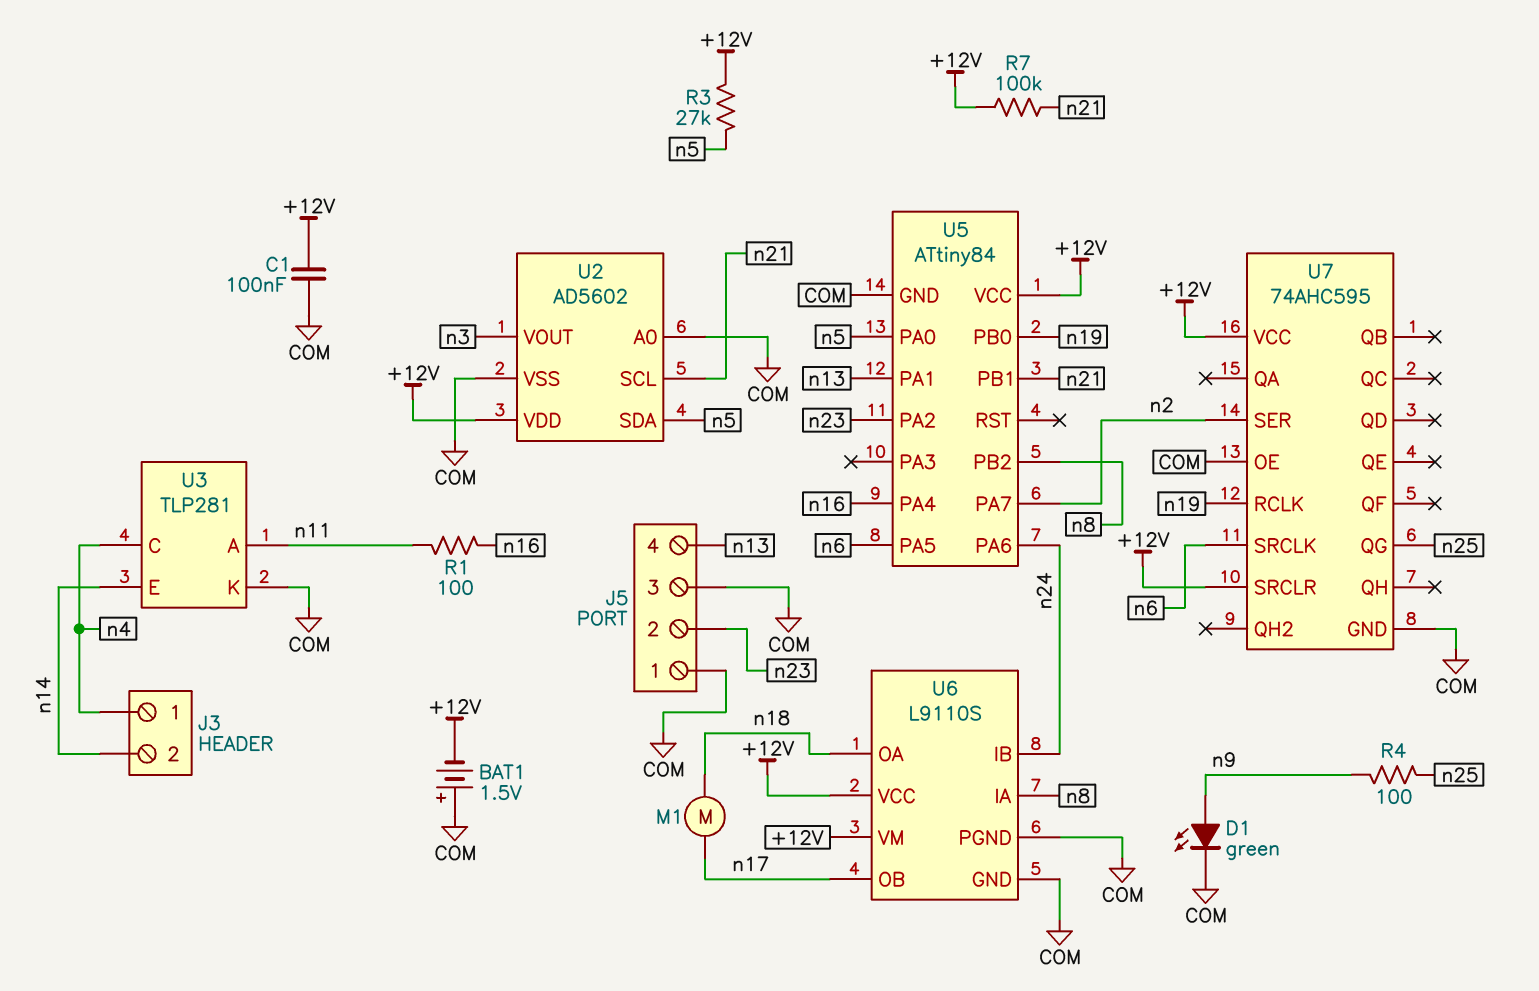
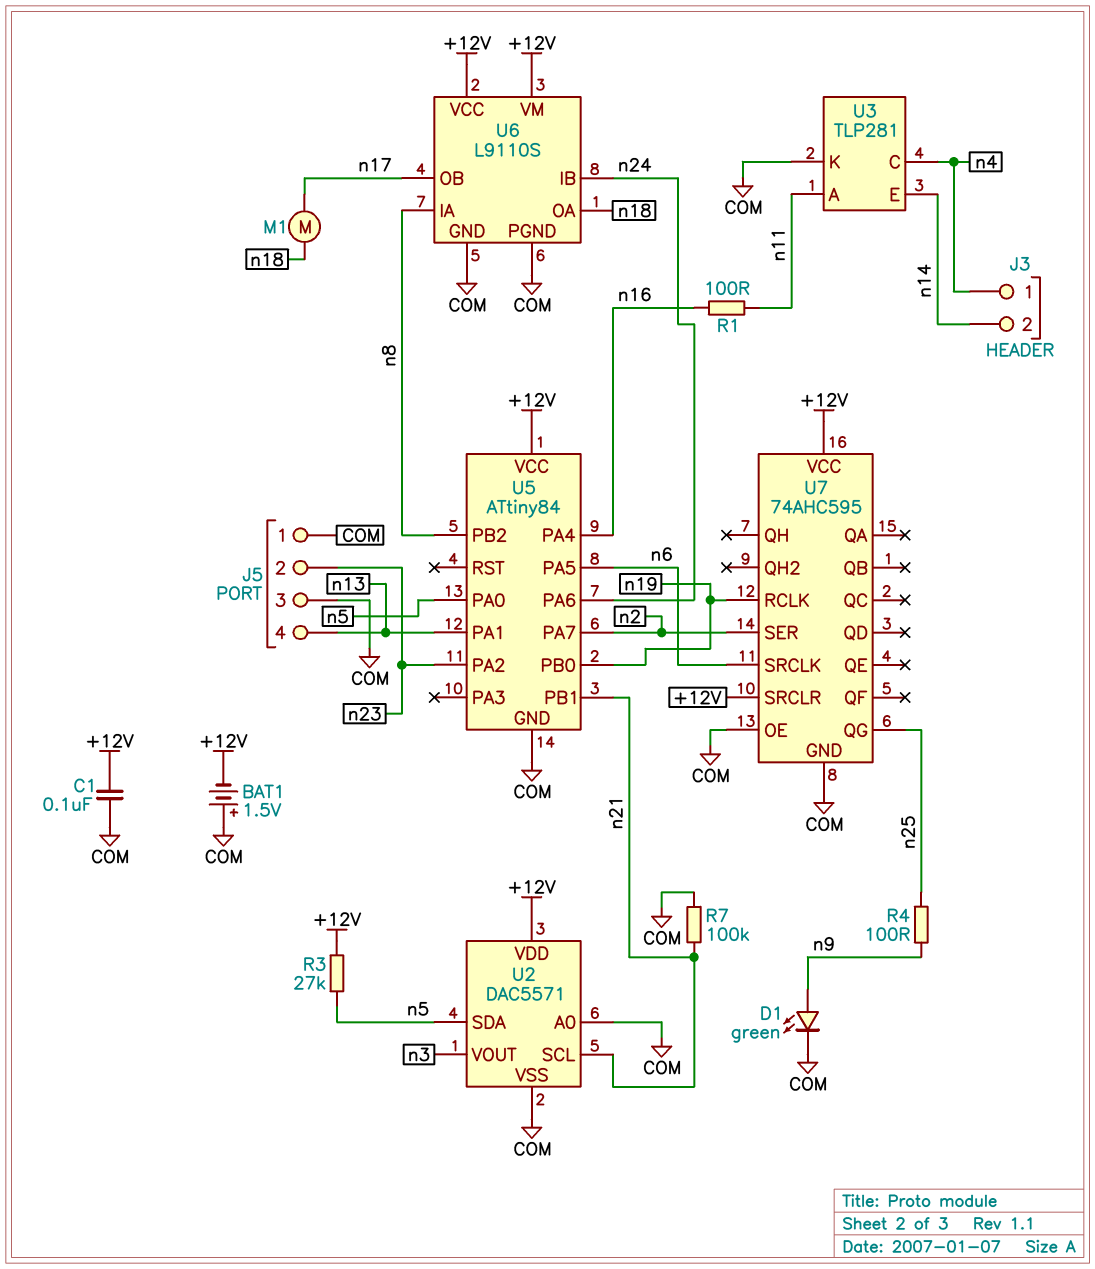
R7: 100k (+12V, n21) -> 100k (COM, n21)
U2: AD5602 -> DAC5571

